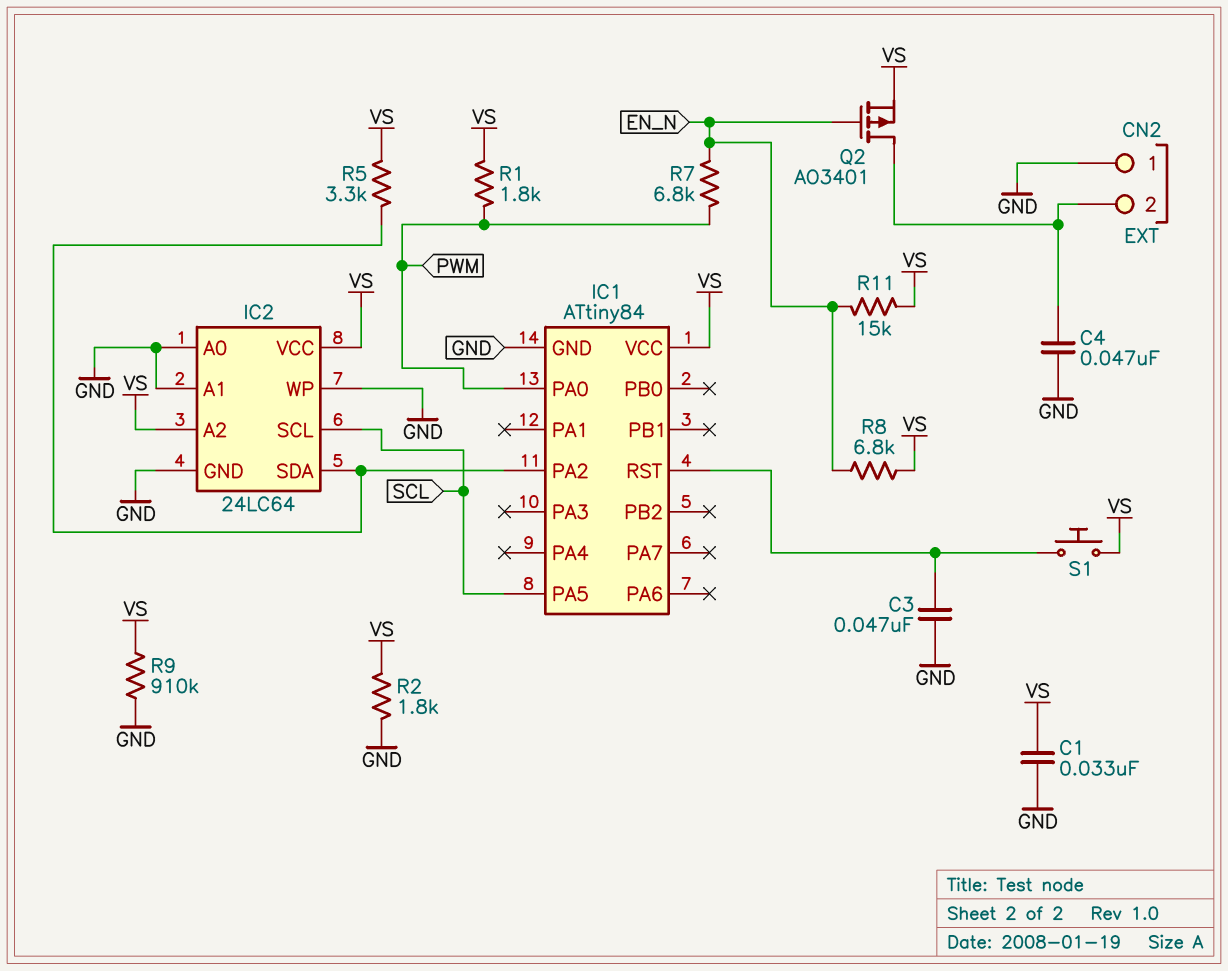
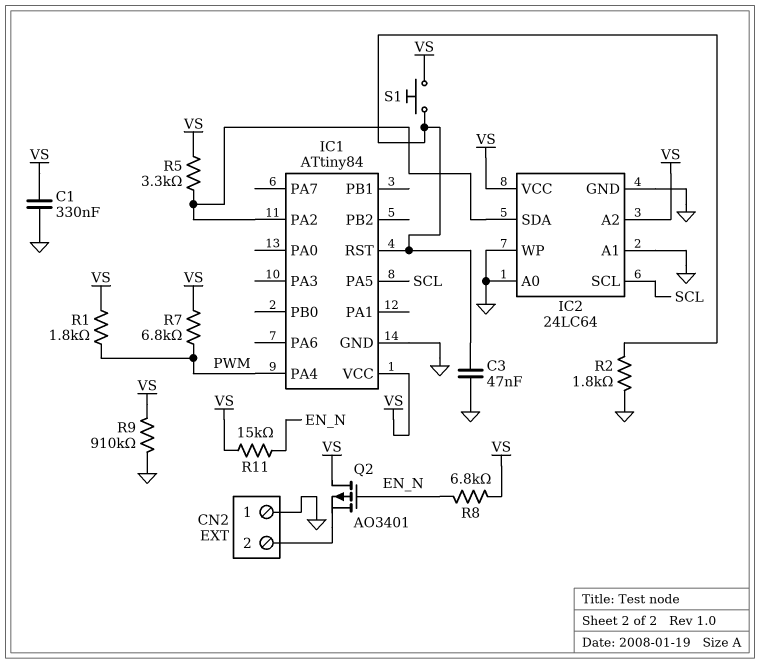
C1: 33nF (GND, VS) -> 330nF (GND, VS)
C4: 47nF (CN2/2, GND) -> none
IC1 pin PA0: PWM -> none
IC1 pin PA4: none -> PWM
Q2: PMOS AO3401 (G EN_N, D CN2/2, S VS) -> PMOS AO3401 (G EN_N, D VS, S CN2/2)
R2: 1.8k (GND, VS) -> 1.8k (GND, IC1/RST)
R7: 6.8k (EN_N, PWM) -> 6.8k (PWM, VS)

